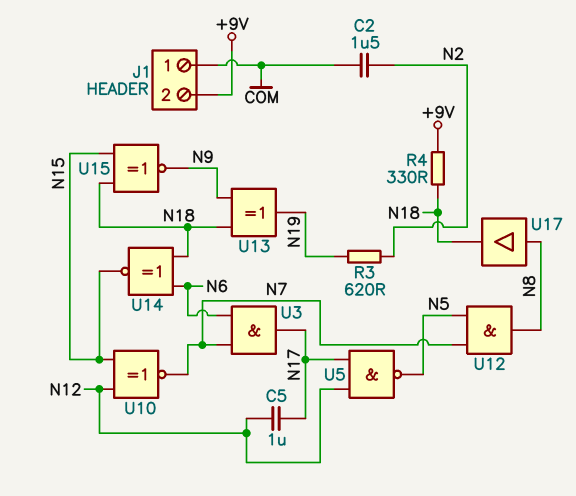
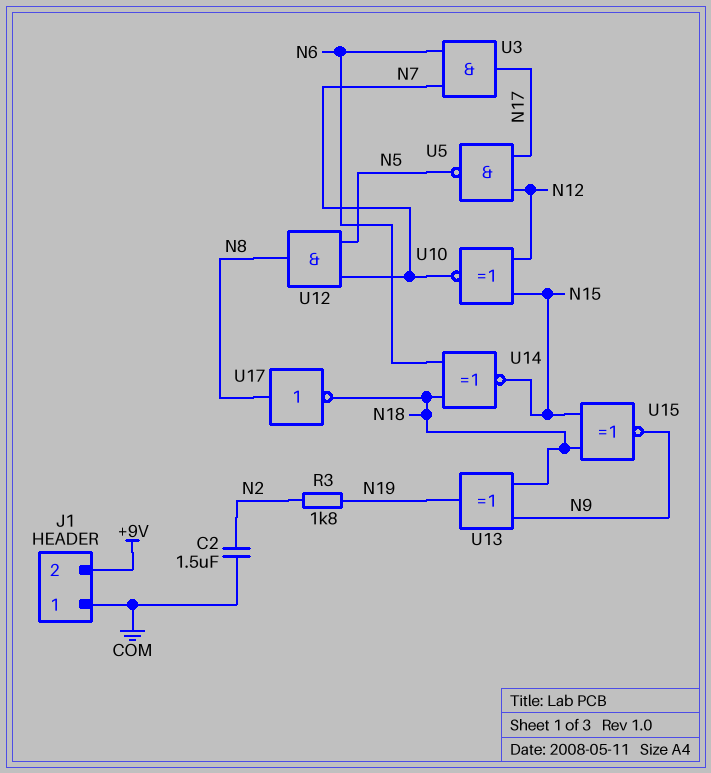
C5: 1uF (N12, N17) -> none
R3: 620 (N2, N19) -> 1.8k (N2, N19)
R4: 330 (+9V, N18) -> none
U17: buffer (in N8, out N18) -> NOT (in N8, out N18)

